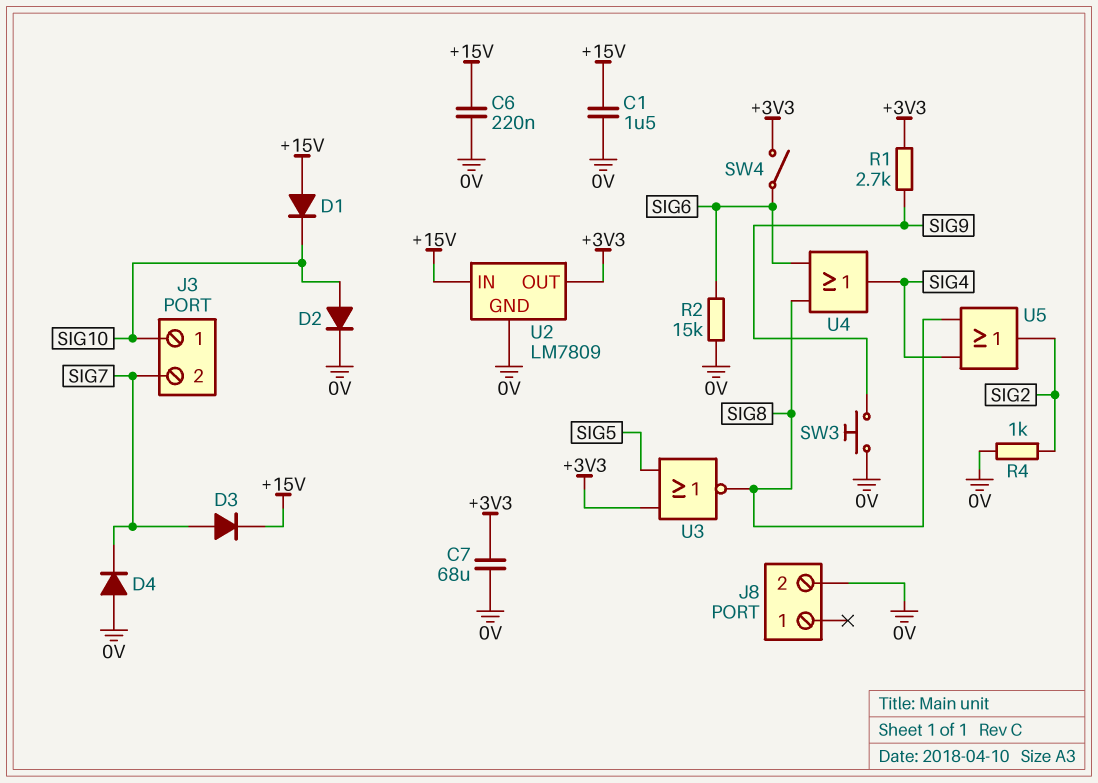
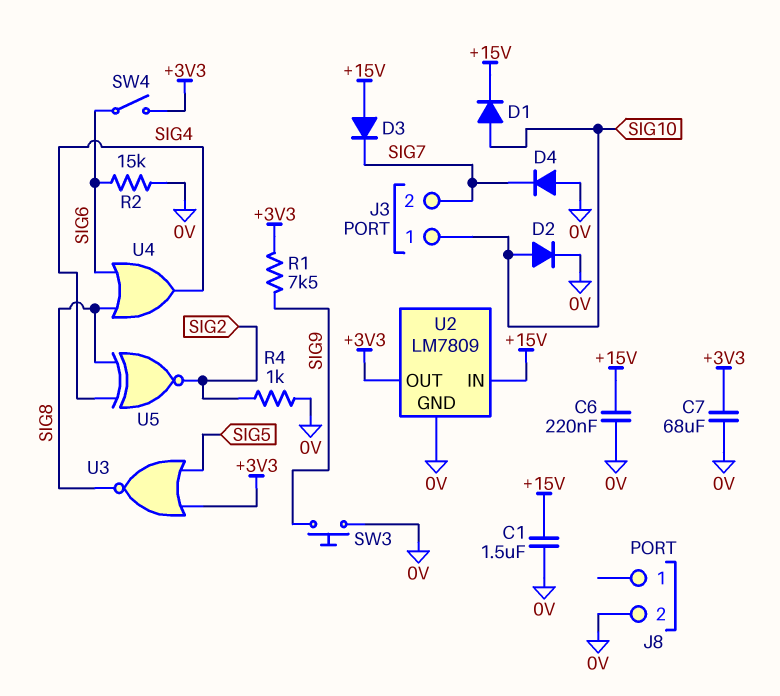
D1: diode (A +15V, K SIG10) -> diode (A SIG10, K +15V)
D3: diode (A SIG7, K +15V) -> diode (A +15V, K SIG7)
R1: 2.7k (+3V3, SIG9) -> 7.5k (+3V3, SIG9)
U5: OR (in SIG4, in SIG8, out SIG2) -> XNOR (in SIG4, in SIG8, out SIG2)

